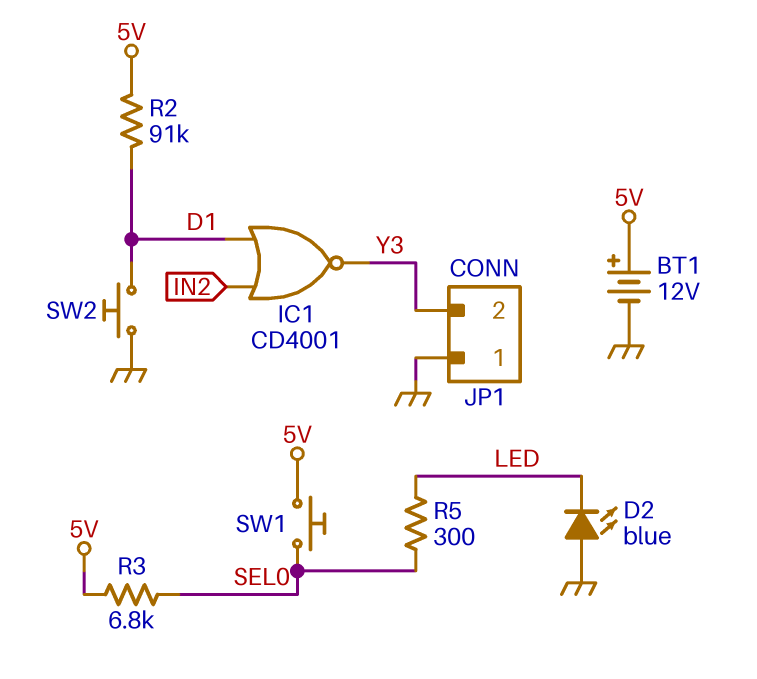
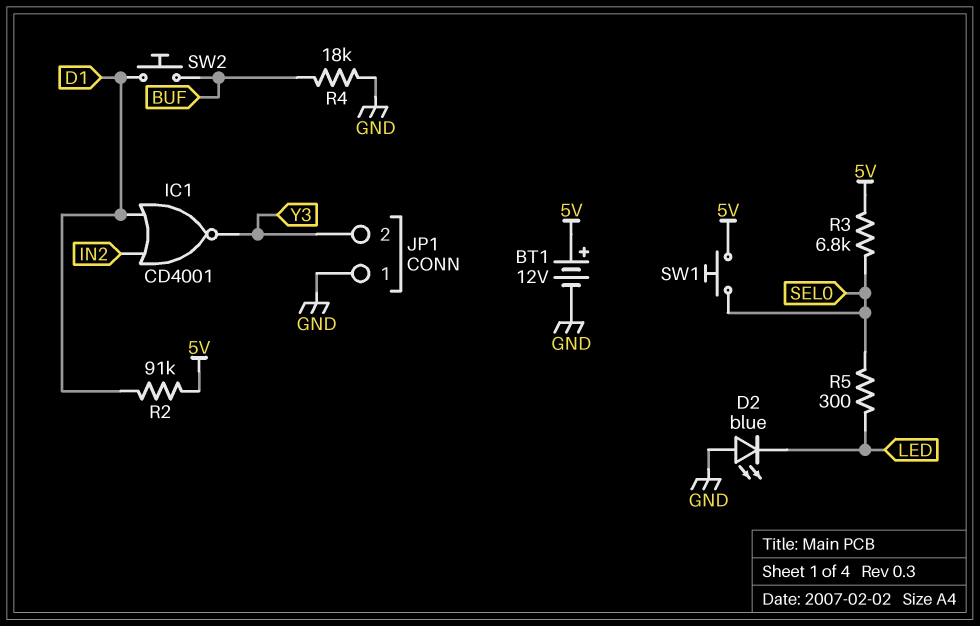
R4: none -> 18k (BUF, GND)
SW2: button (D1, GND) -> button (BUF, D1)

